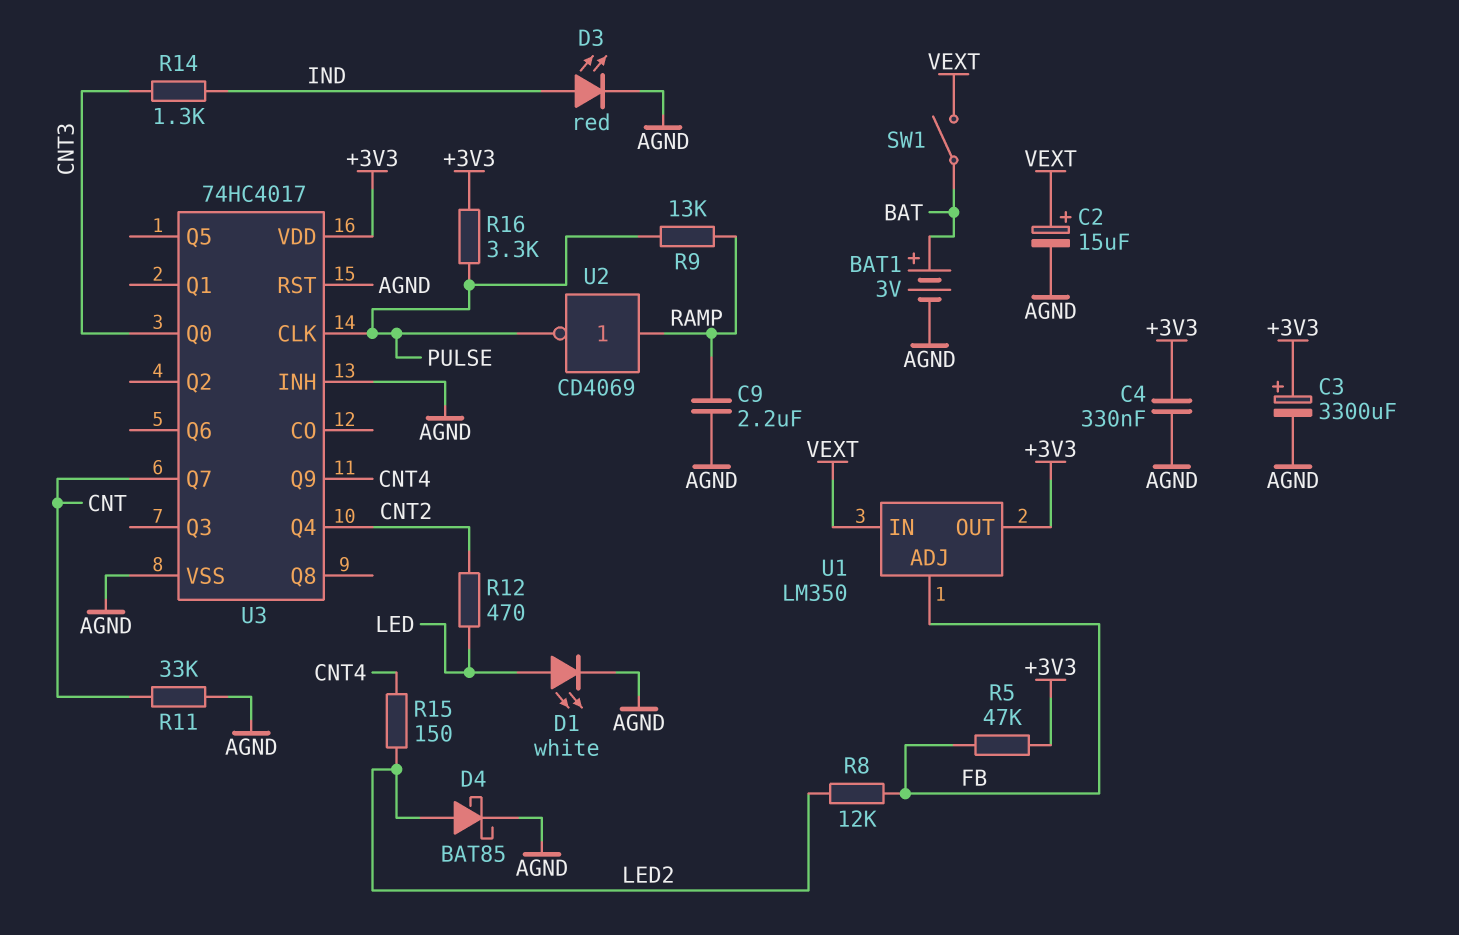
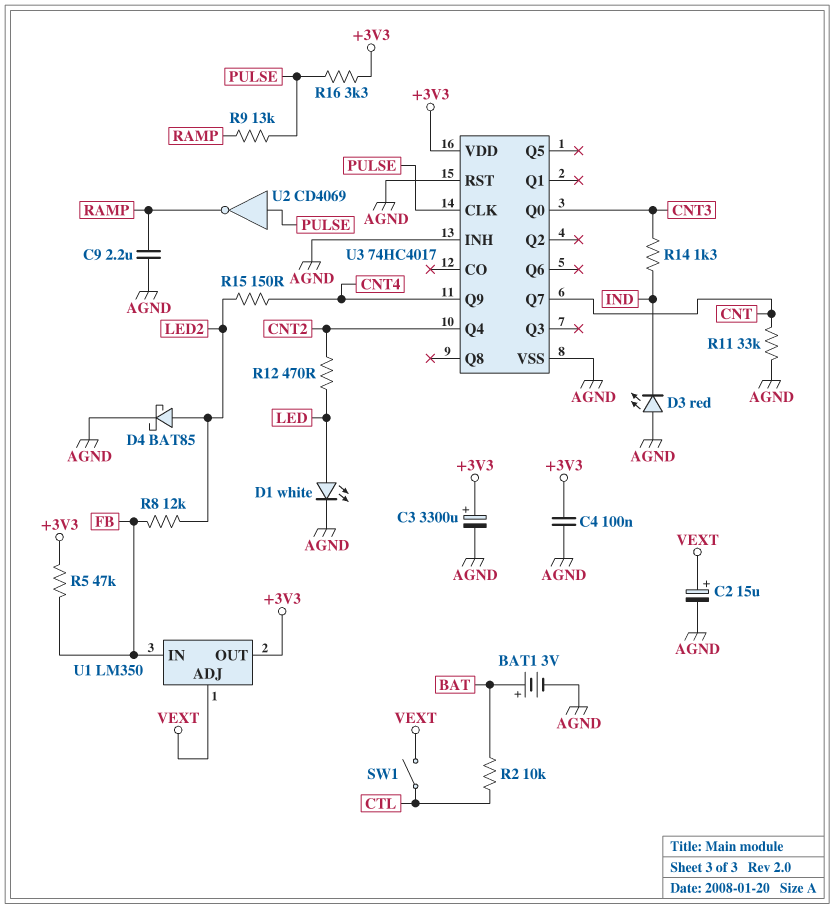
C4: 330nF (+3V3, AGND) -> 100nF (+3V3, AGND)
D3: LED red (A IND, K AGND) -> LED red (A AGND, K IND)
R2: none -> 10k (BAT, CTL)
SW1: switch (BAT, VEXT) -> switch (CTL, VEXT)
U1 pin ADJ: FB -> VEXT
U1 pin IN: VEXT -> FB
U2: NOT CD4069 (in RAMP, out PULSE) -> NOT CD4069 (in PULSE, out RAMP)

